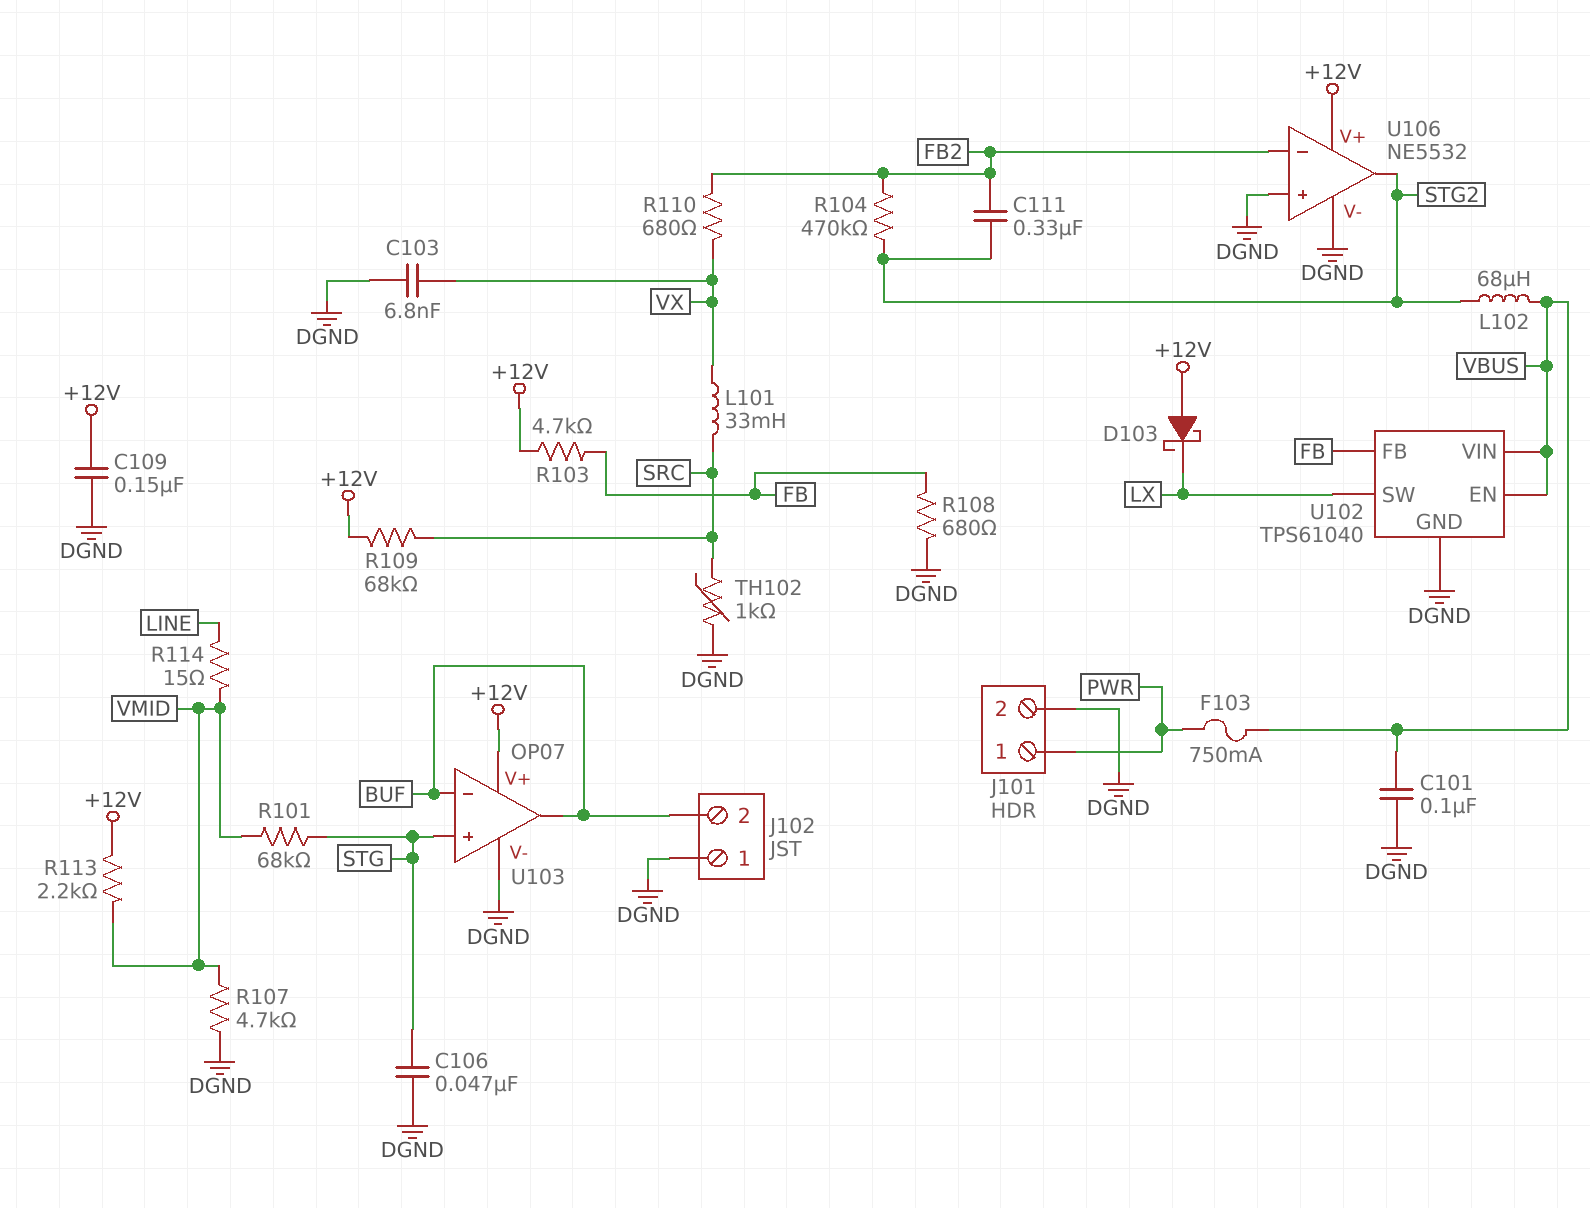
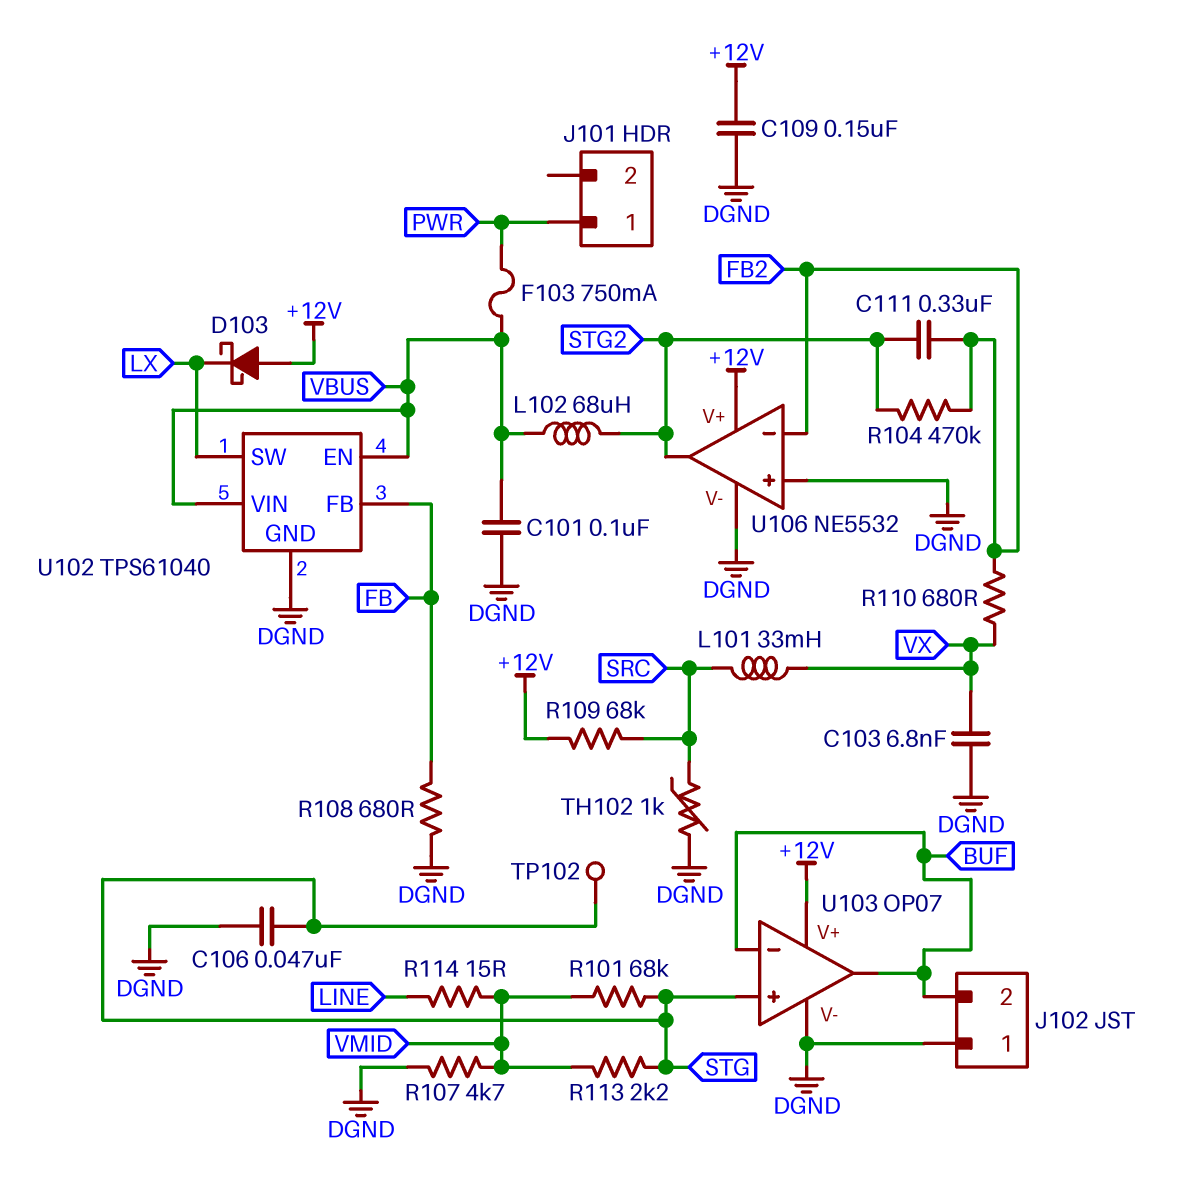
J101 pin 2: DGND -> none
R103: 4.7k (+12V, FB) -> none
R113: 2.2k (+12V, VMID) -> 2.2k (STG, VMID)
TP102: none -> test point (STG)

